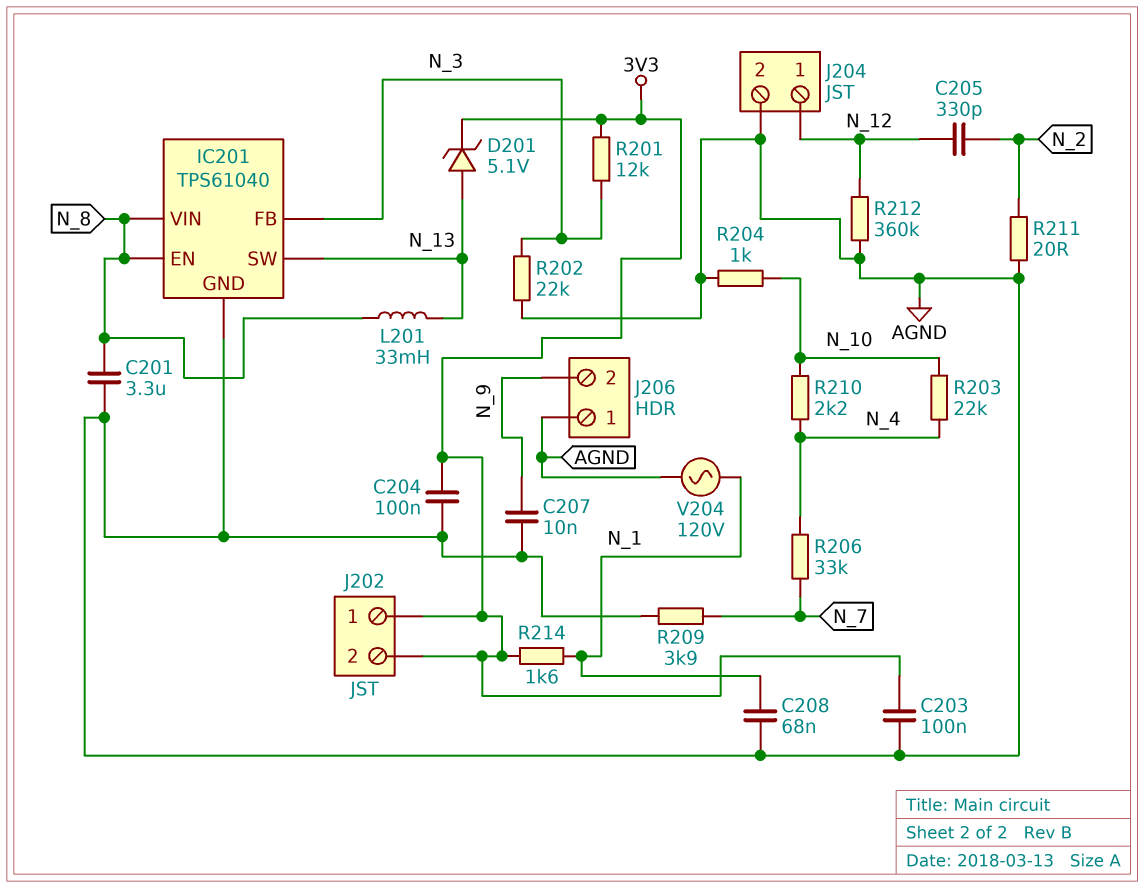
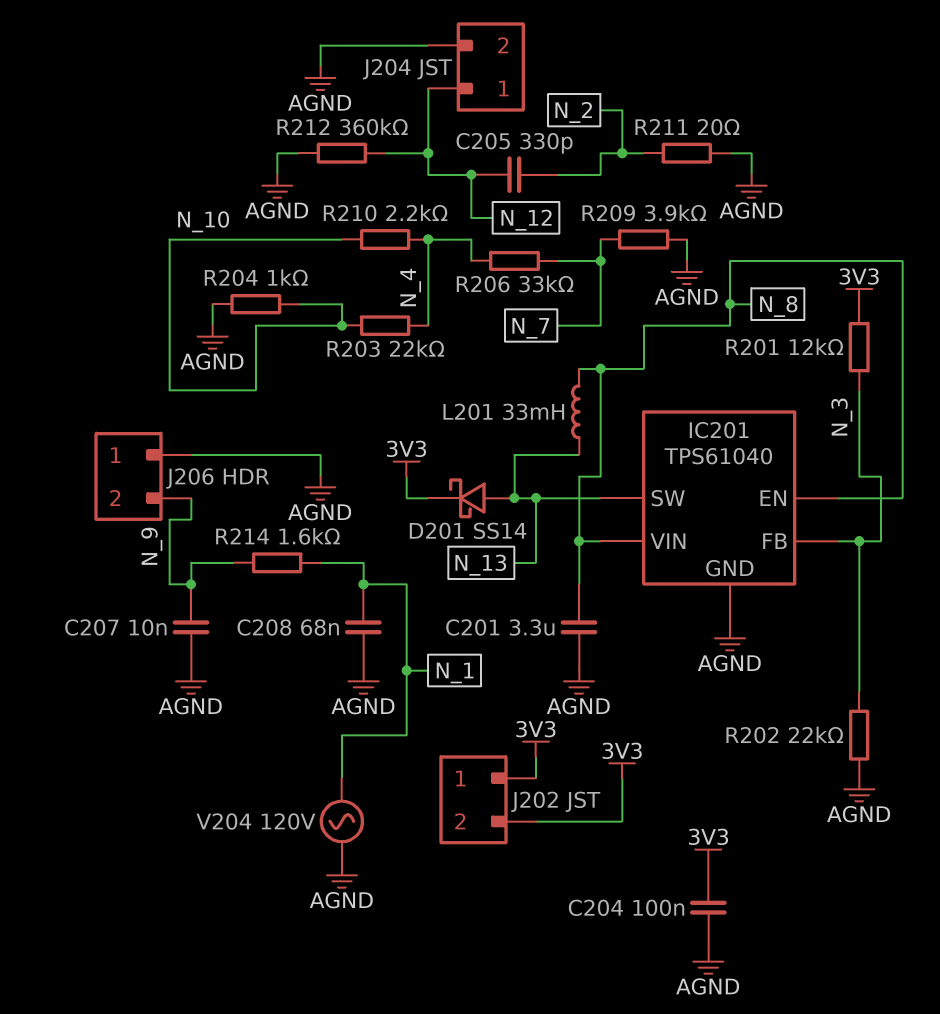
C203: 100nF (3V3, AGND) -> none
D201: zener 5.1V (A N_13, K 3V3) -> schottky SS14 (A N_13, K 3V3)
R214: 1.6k (3V3, N_1) -> 1.6k (N_1, N_9)

